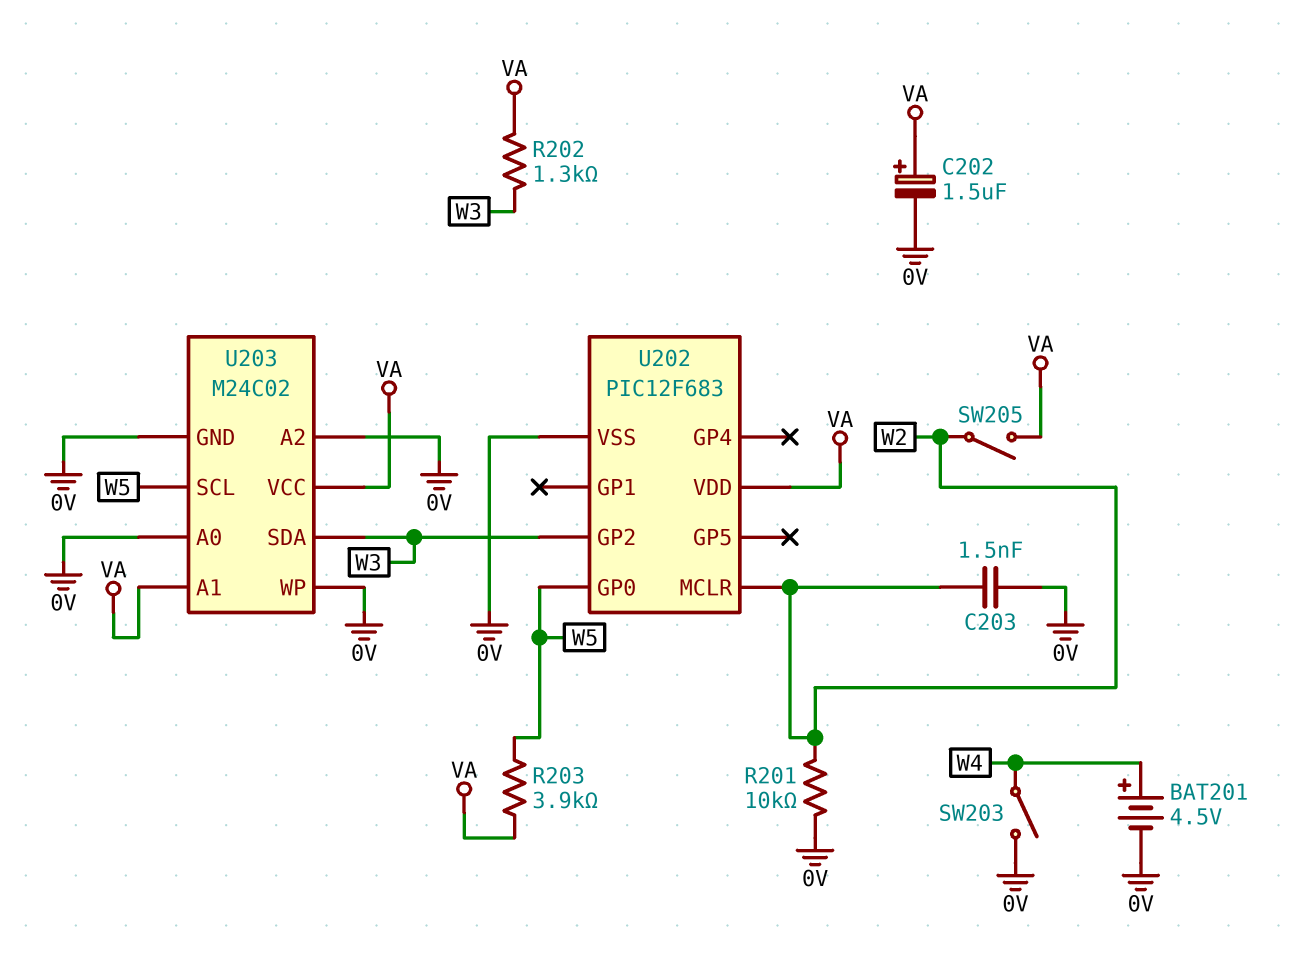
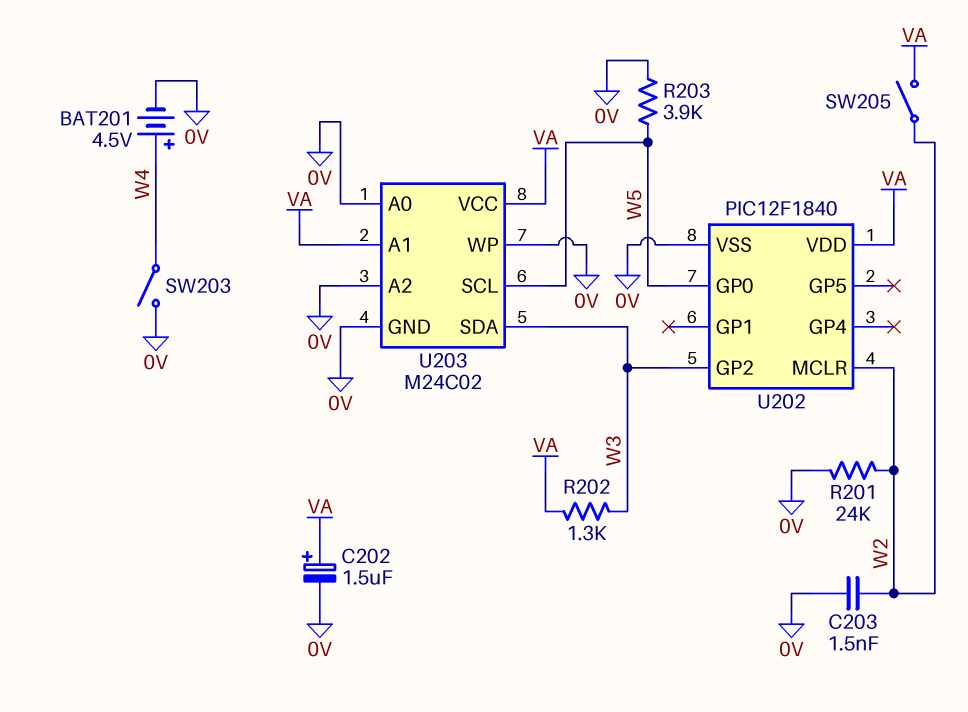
R201: 10k (0V, W2) -> 24k (0V, W2)
R203: 3.9k (VA, W5) -> 3.9k (0V, W5)
U202: PIC12F683 -> PIC12F1840

